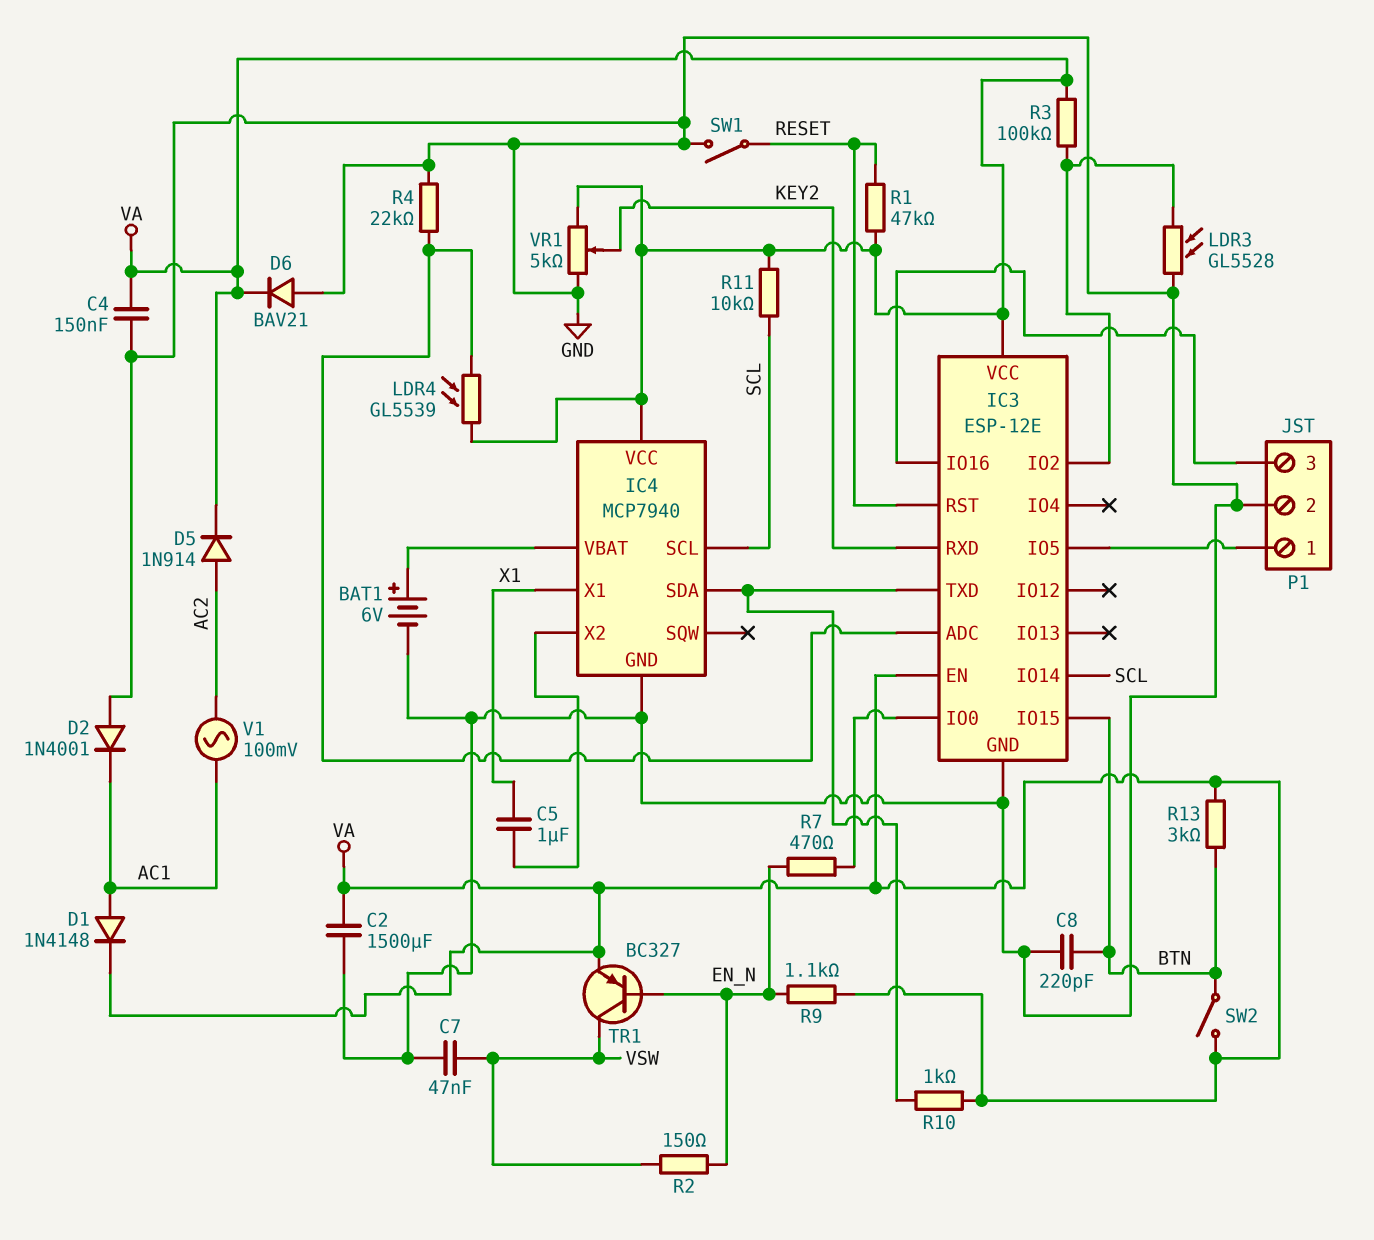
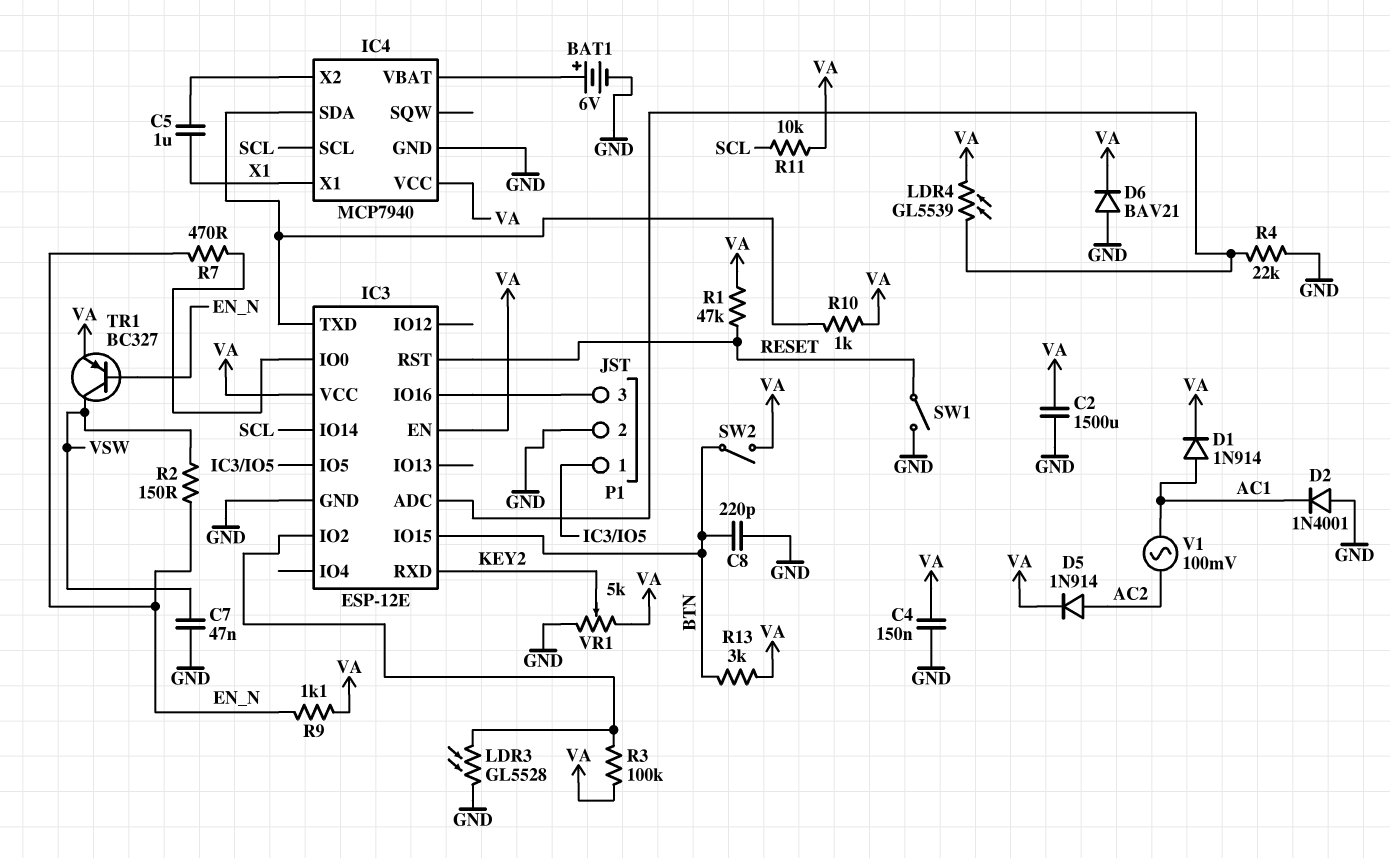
D1: diode 1N4148 (A AC1, K VA) -> diode 1N914 (A AC1, K VA)

